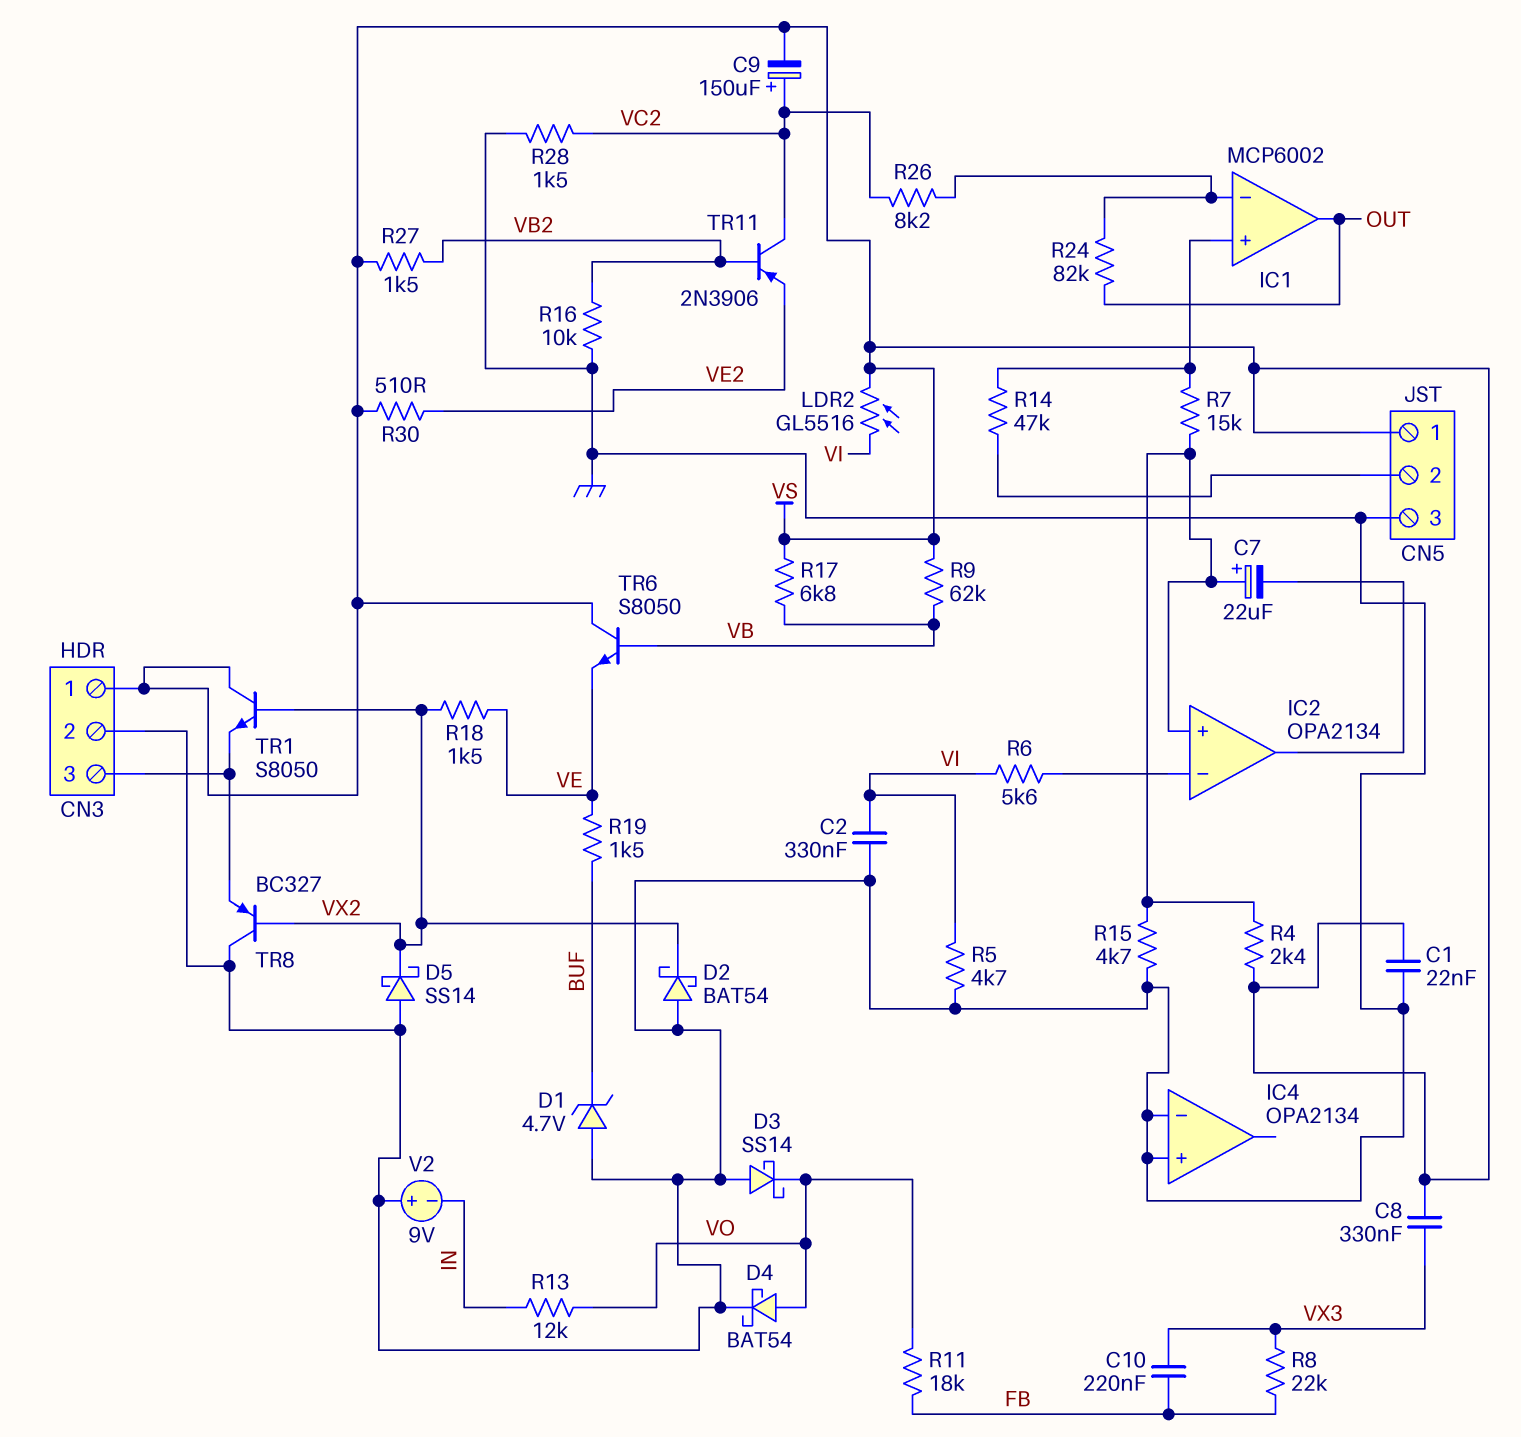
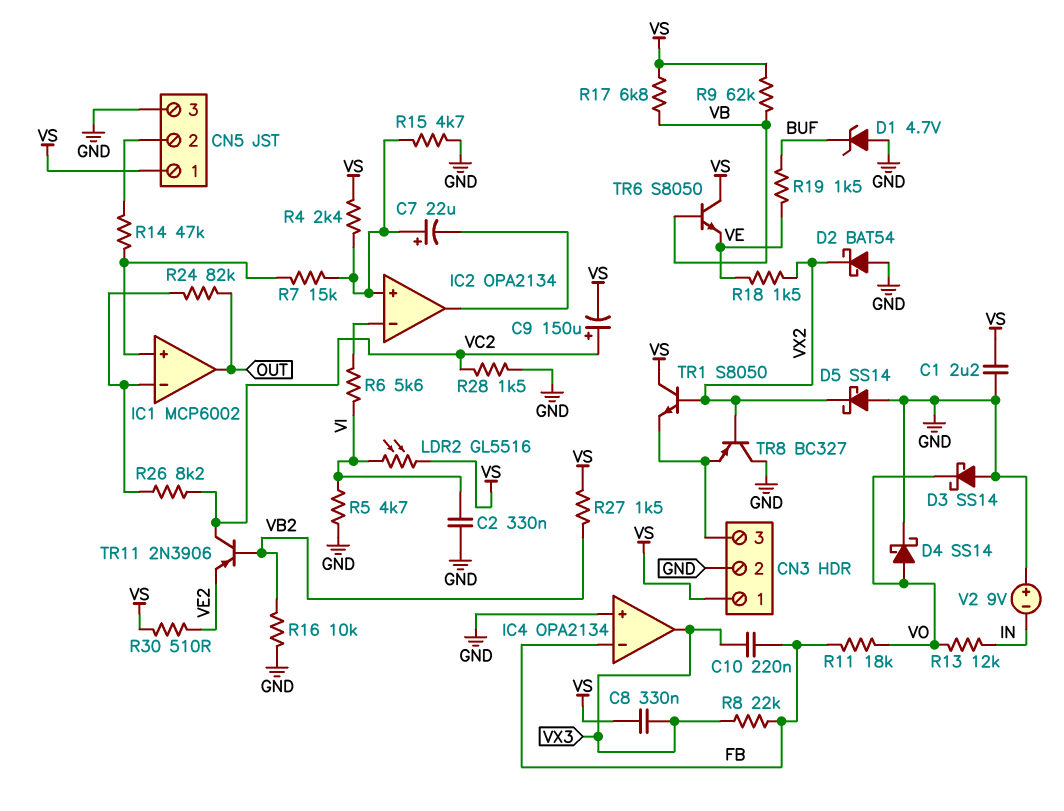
C1: 22nF (GND, VS) -> 2.2uF (GND, VS)
D4: schottky BAT54 (A VO, K GND) -> schottky SS14 (A VO, K GND)
IC4 pin in-: GND -> FB
IC4 pin out: none -> VX3

